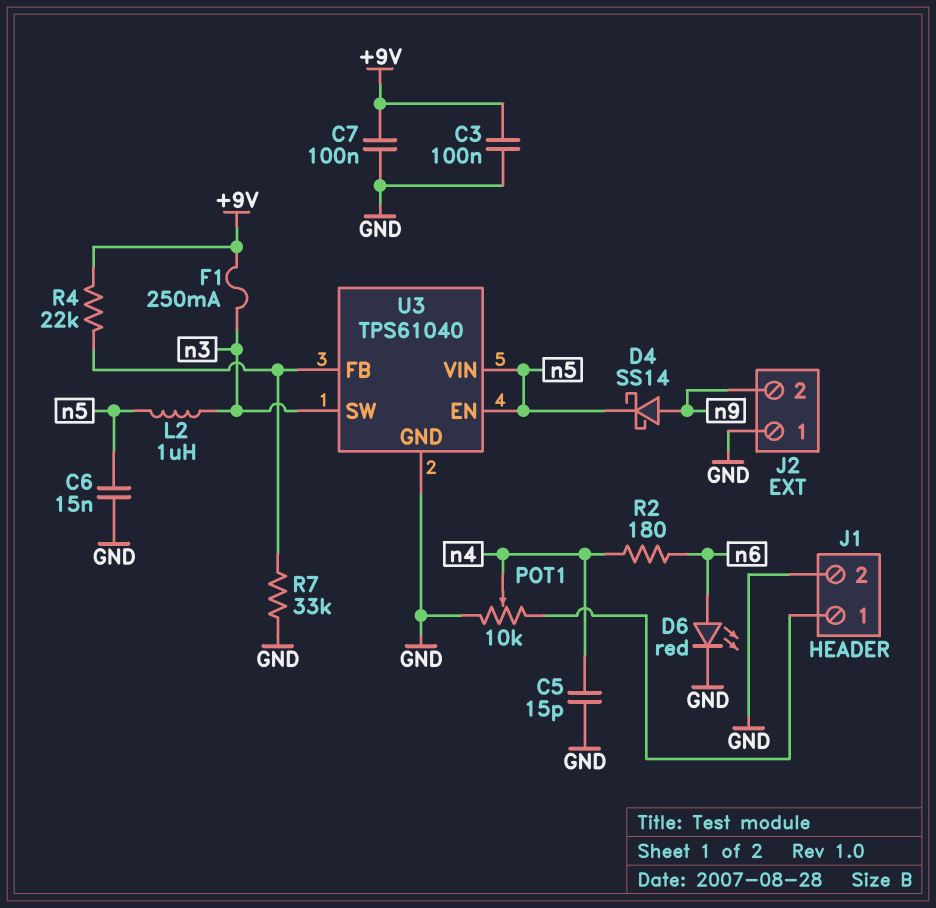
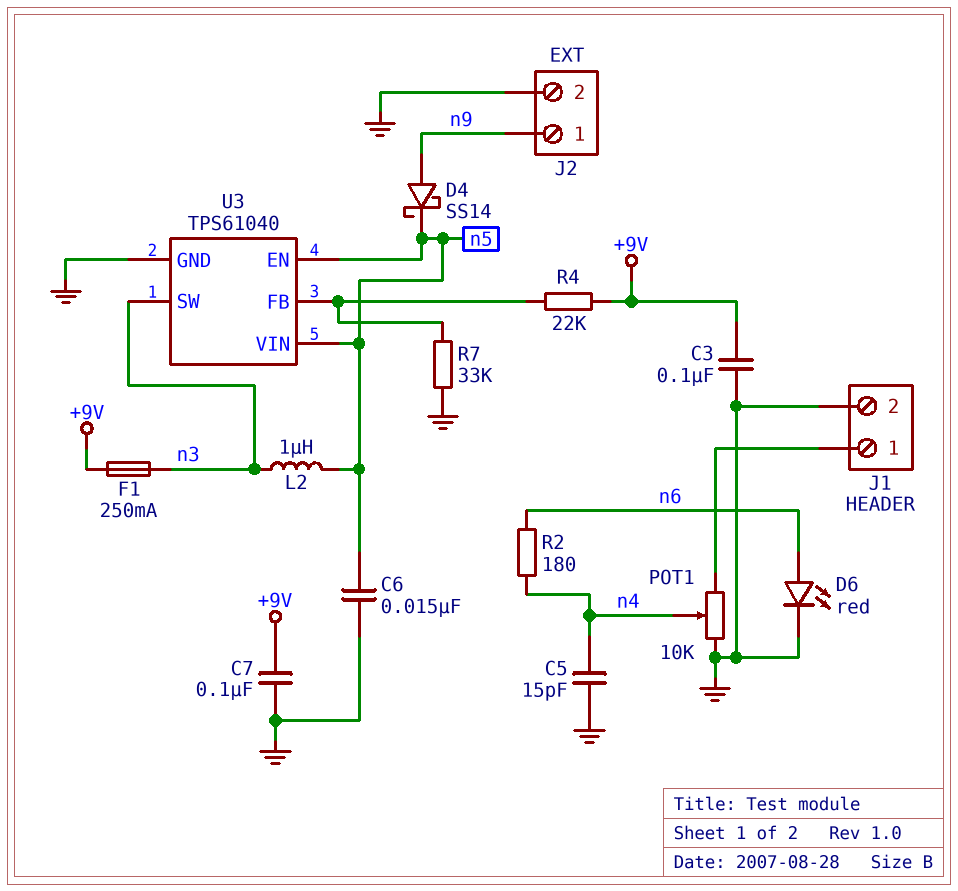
J2 pin 1: GND -> n9
J2 pin 2: n9 -> GND

